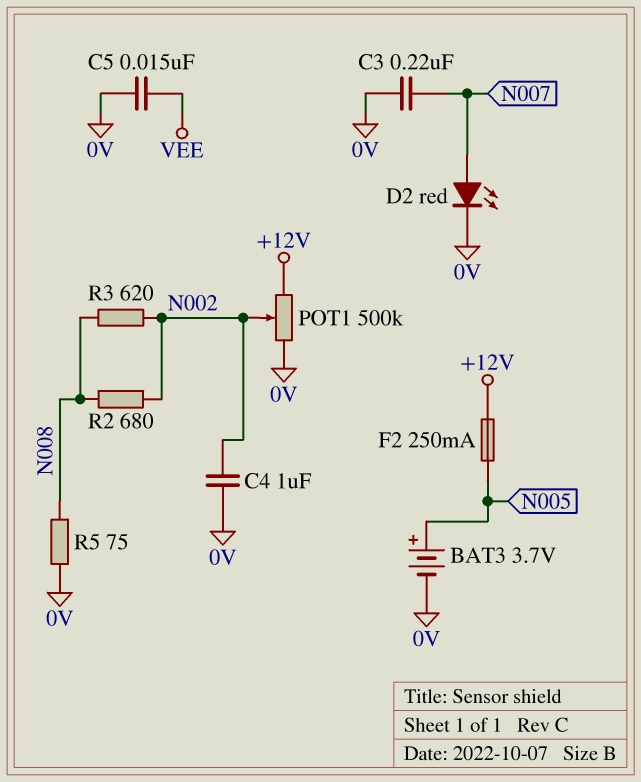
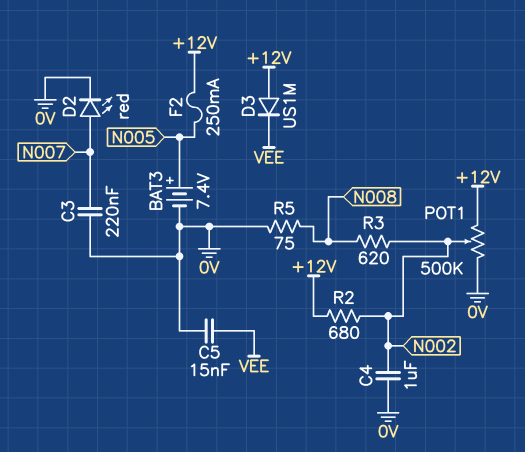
BAT3: 3.7V (plus N005, minus 0V) -> 7.4V (plus N005, minus 0V)
D3: none -> diode US1M (A +12V, K VEE)
R2: 680 (N002, N008) -> 680 (+12V, N002)

